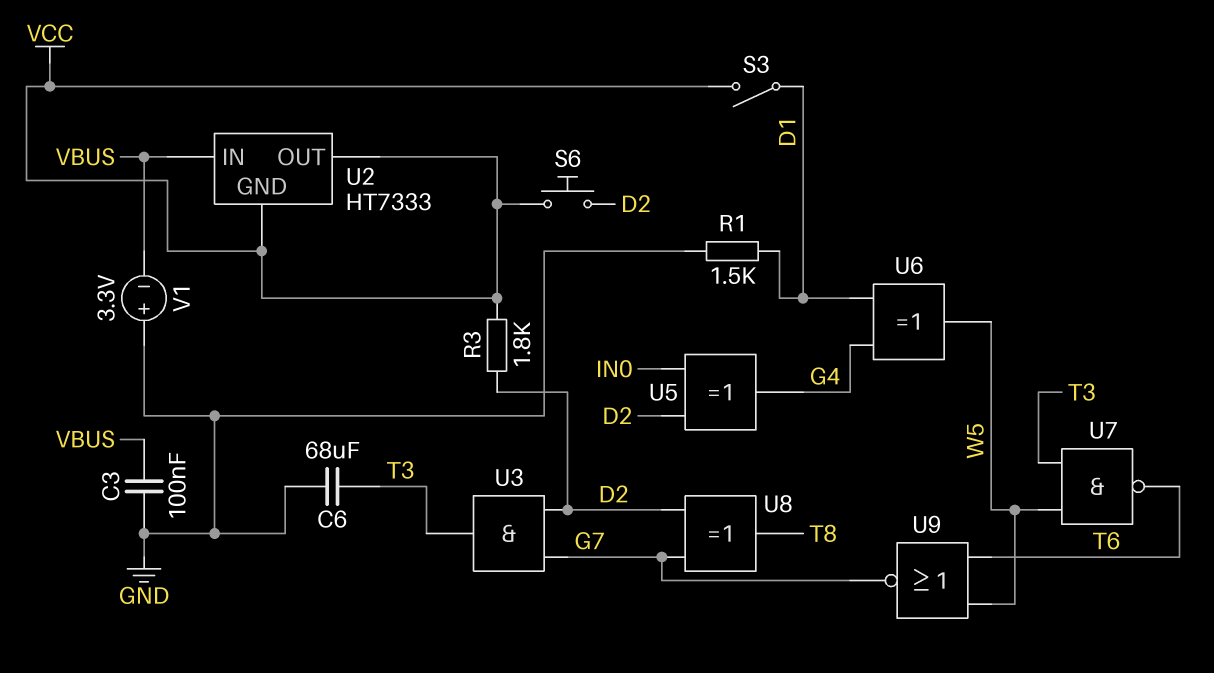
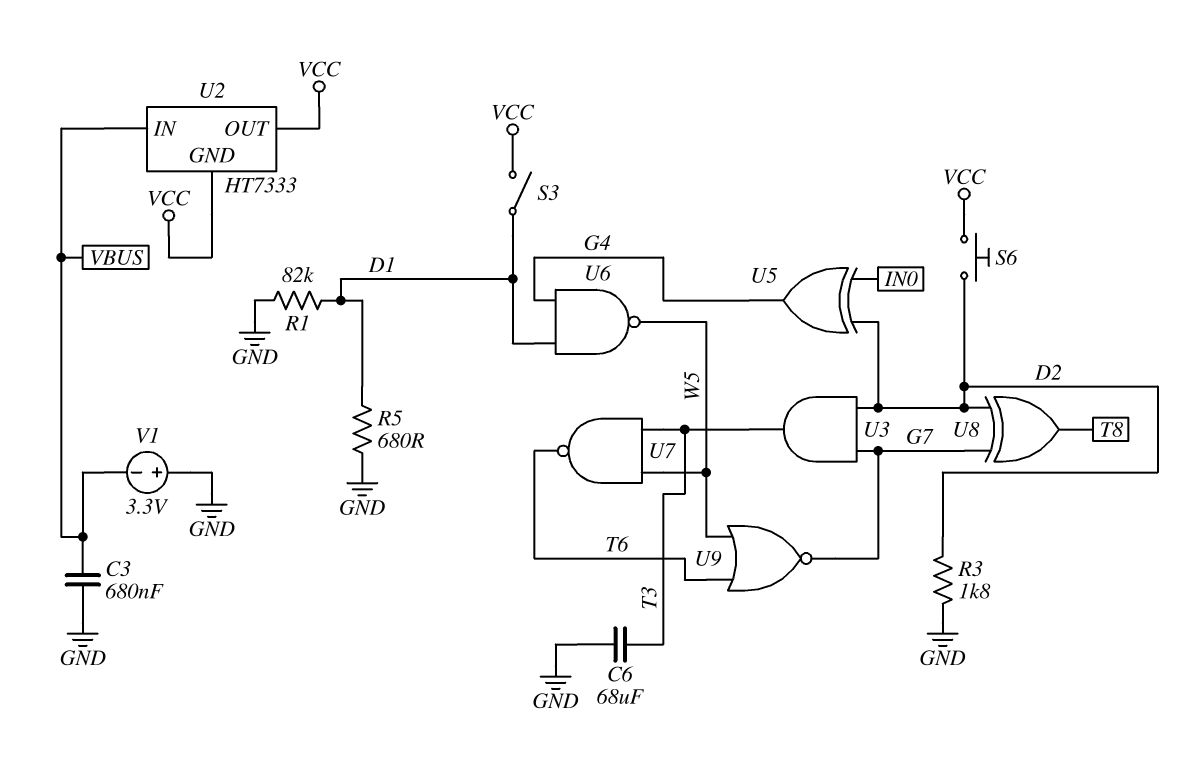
C3: 100nF (GND, VBUS) -> 680nF (GND, VBUS)
R1: 1.5k (D1, GND) -> 82k (D1, GND)
R3: 1.8k (D2, VCC) -> 1.8k (D2, GND)
R5: none -> 680 (D1, GND)
U6: XOR (in D1, in G4, out W5) -> NAND (in D1, in G4, out W5)

